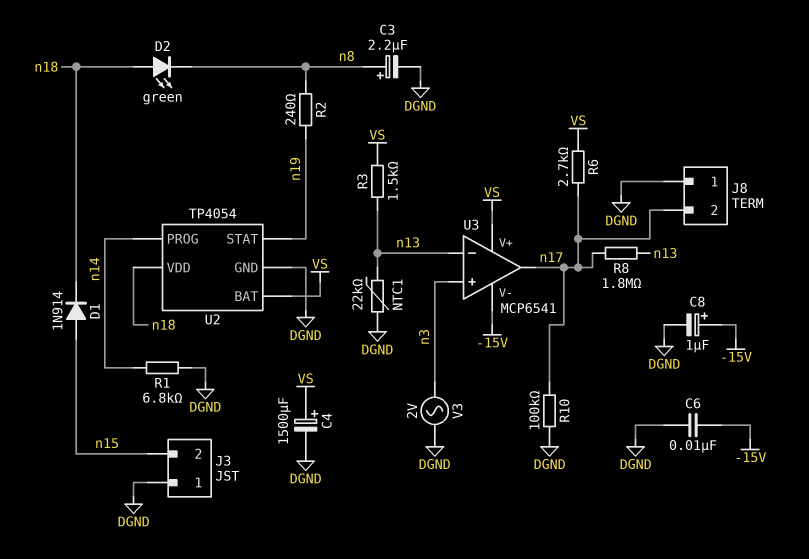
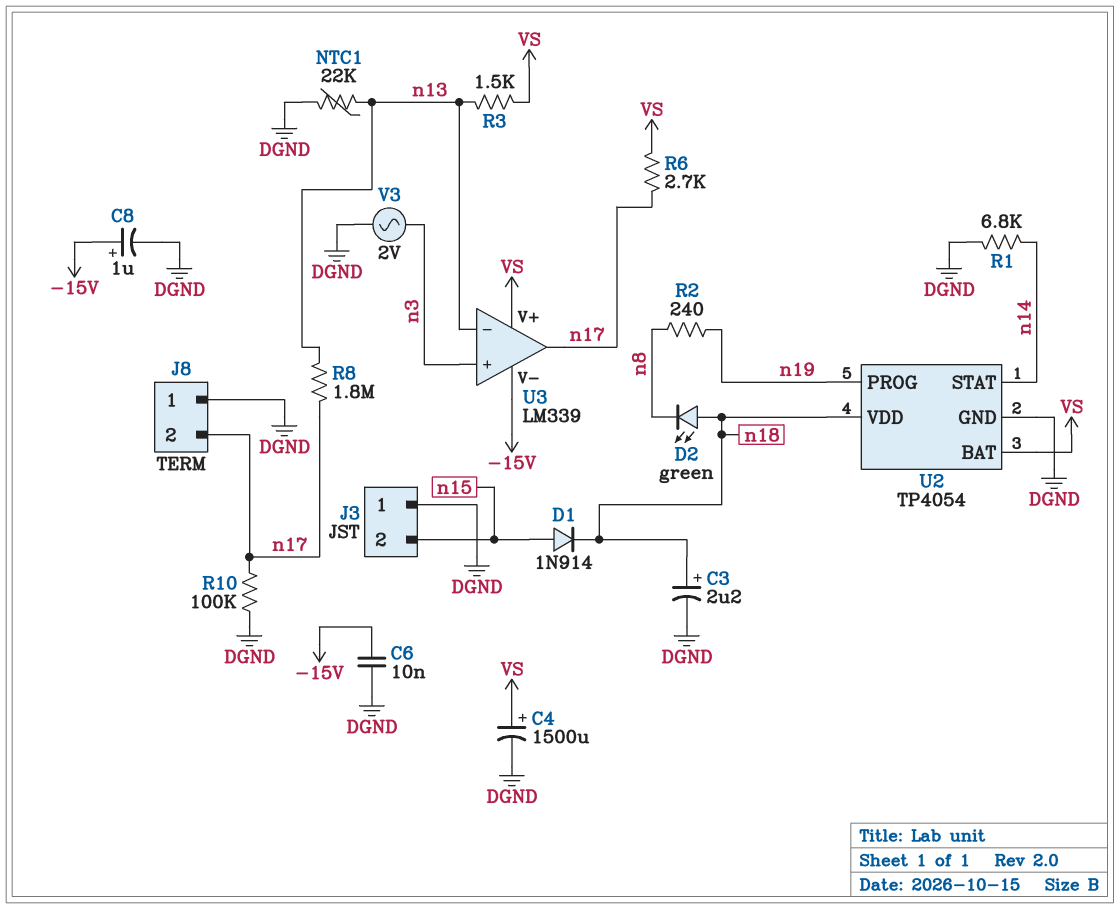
C3: 2.2uF (plus n8, minus DGND) -> 2.2uF (plus n18, minus DGND)
U2 pin PROG: n14 -> n19
U2 pin STAT: n19 -> n14
U3: MCP6541 -> LM339

